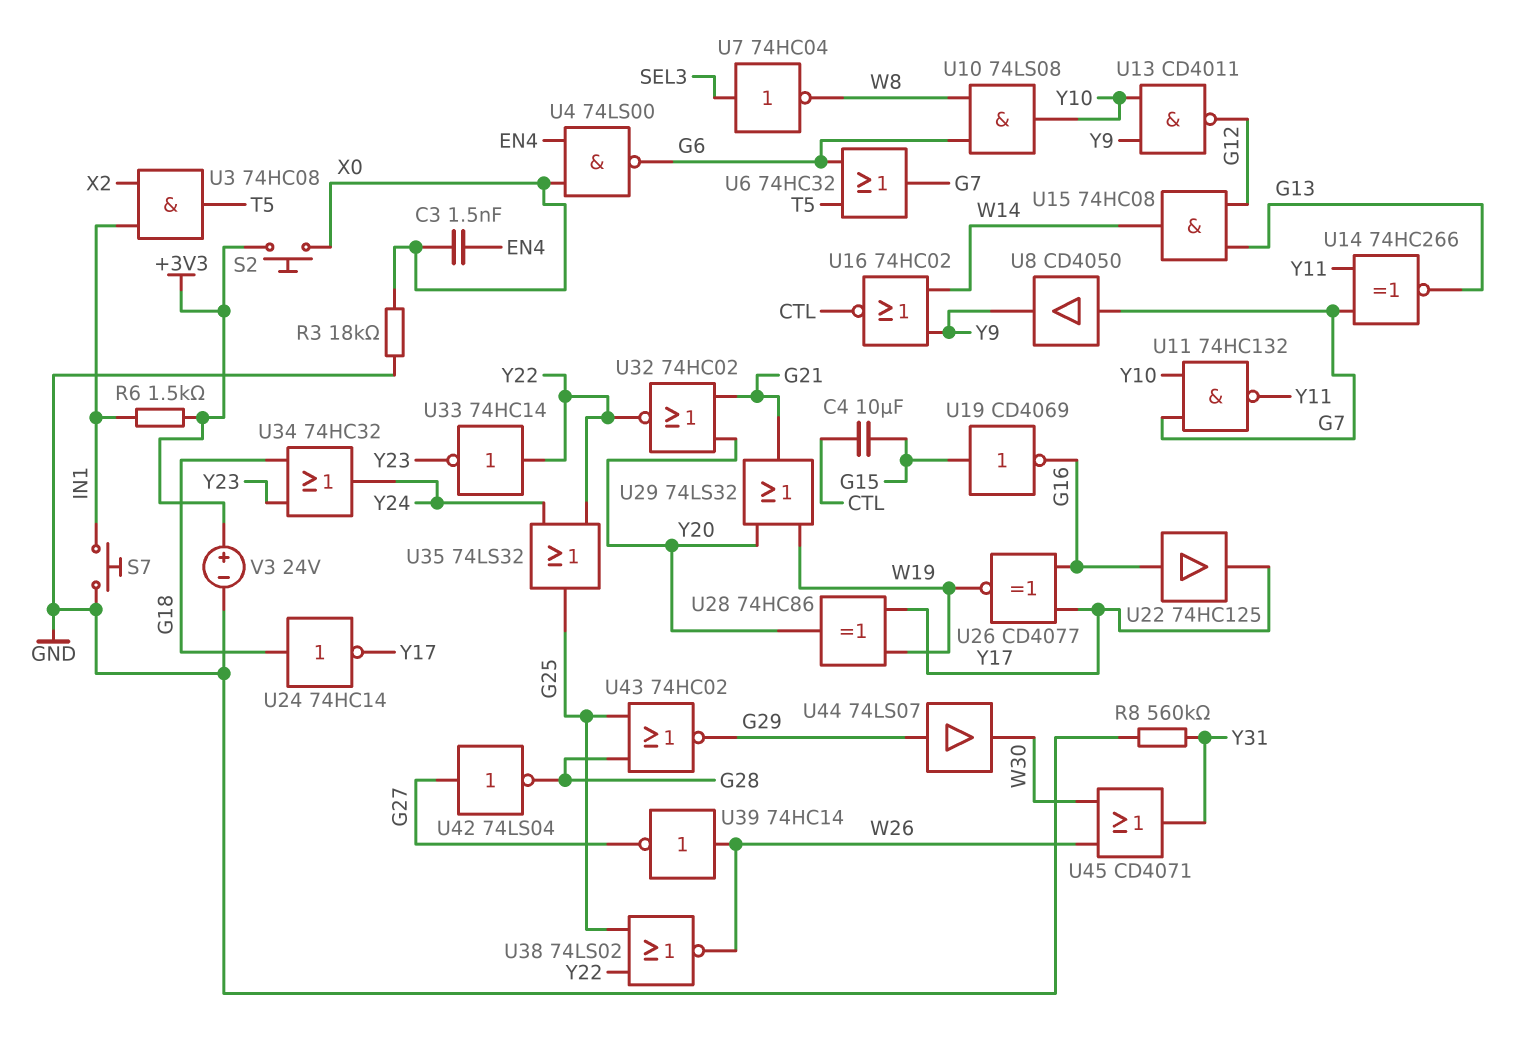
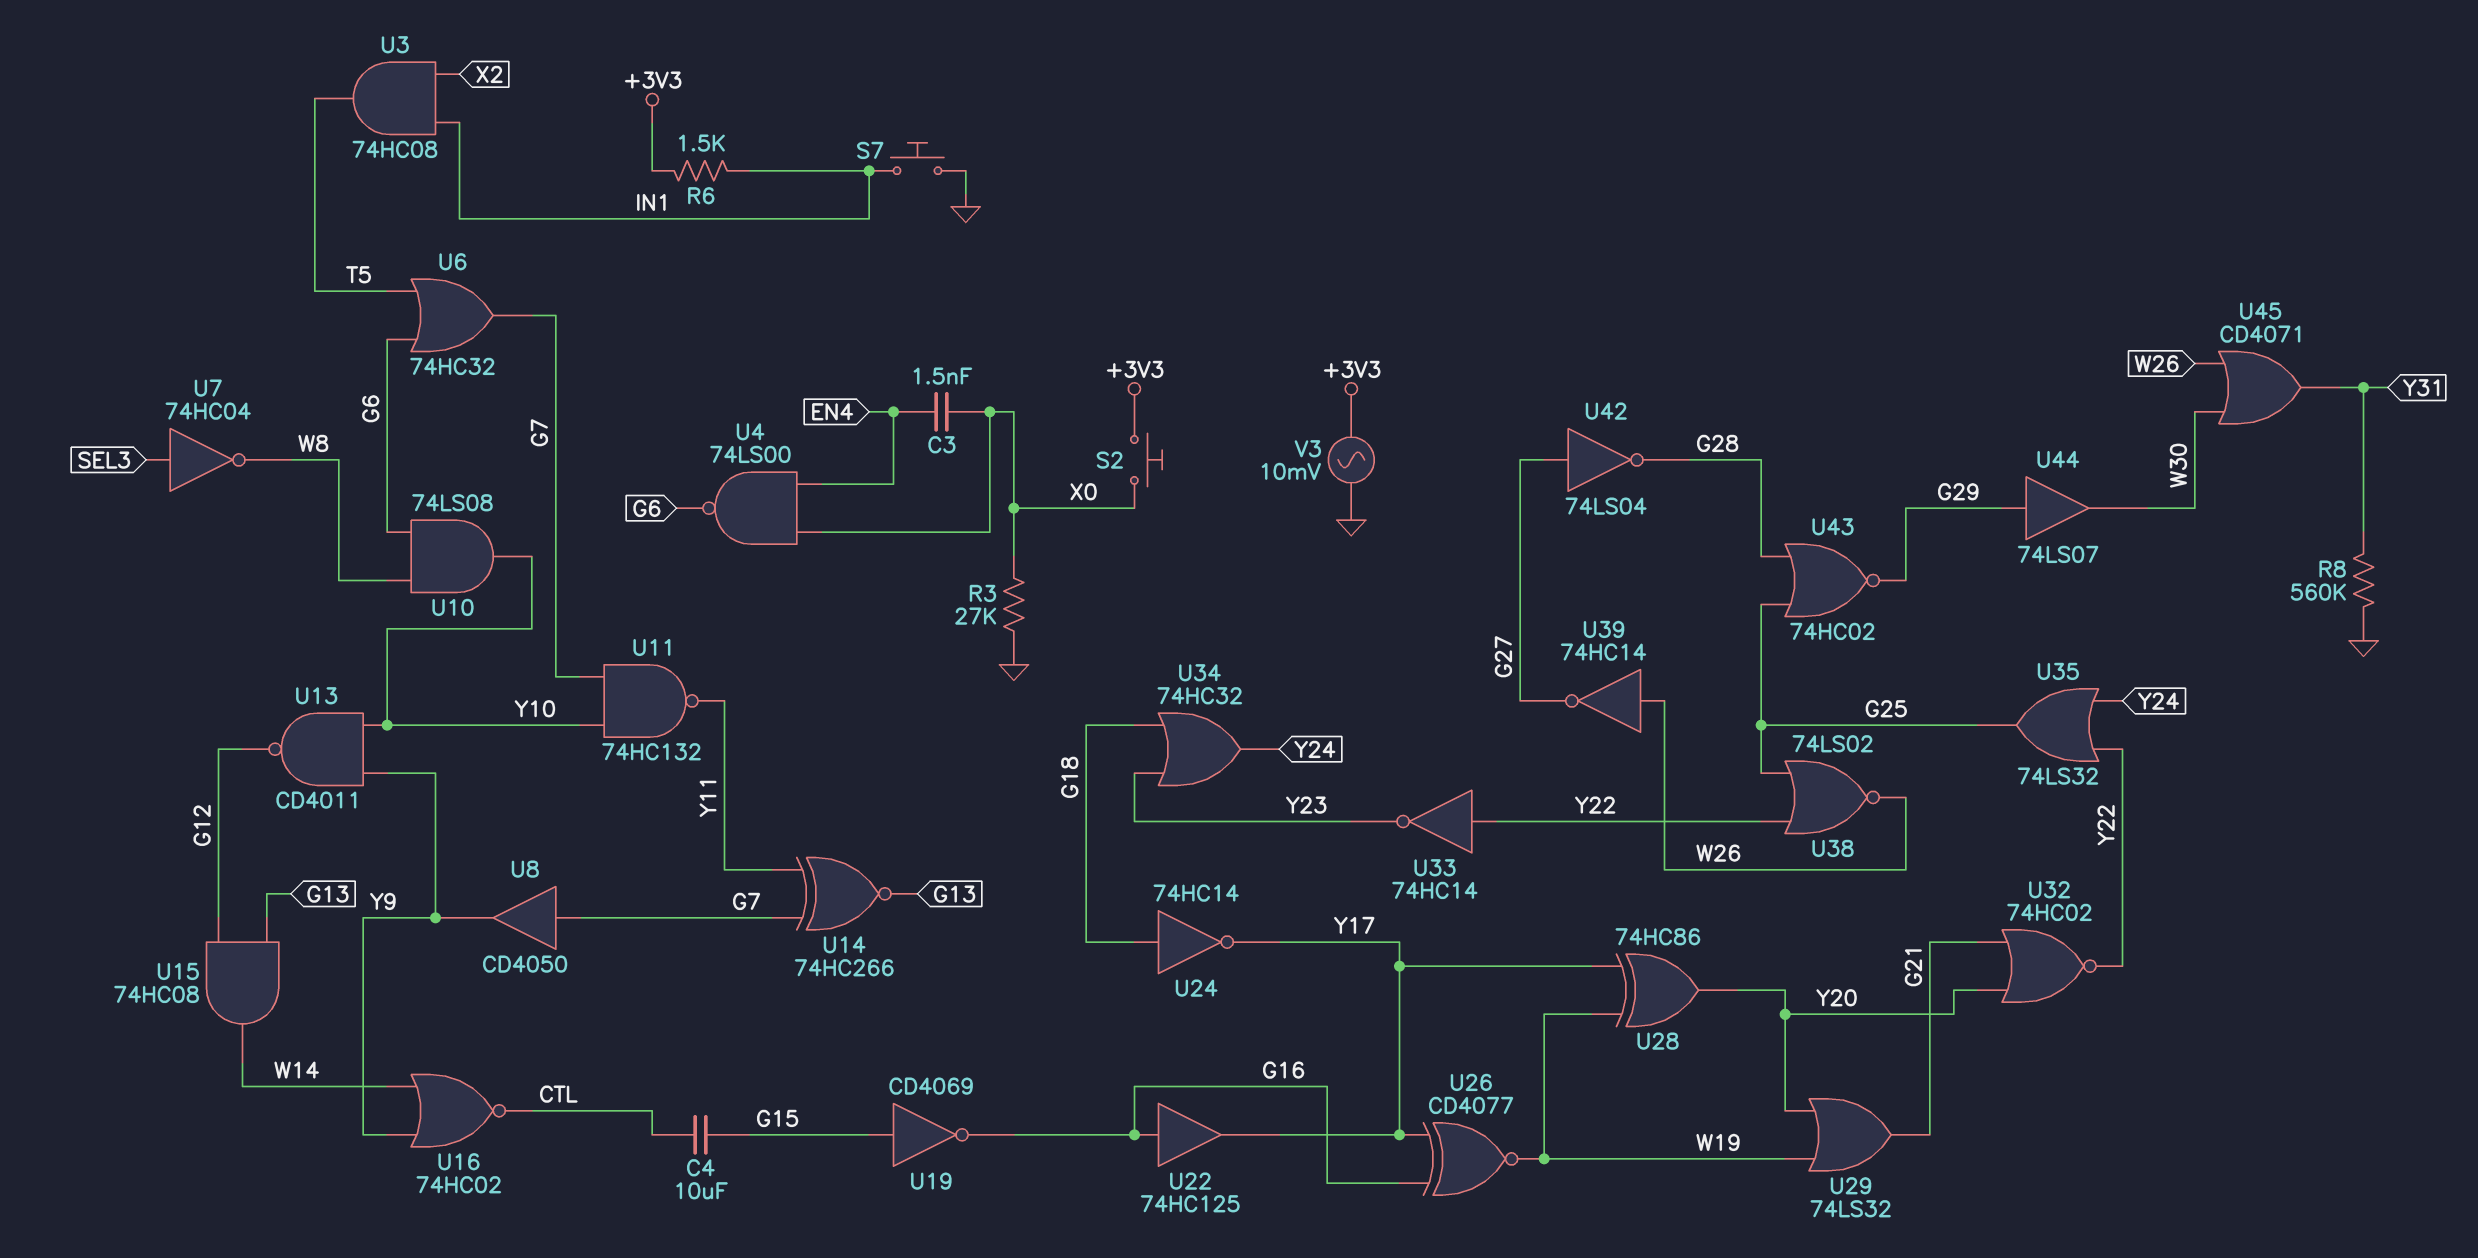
R3: 18k (GND, X0) -> 27k (GND, X0)
V3: 24V (plus +3V3, minus GND) -> AC 10mV (+3V3, GND)

